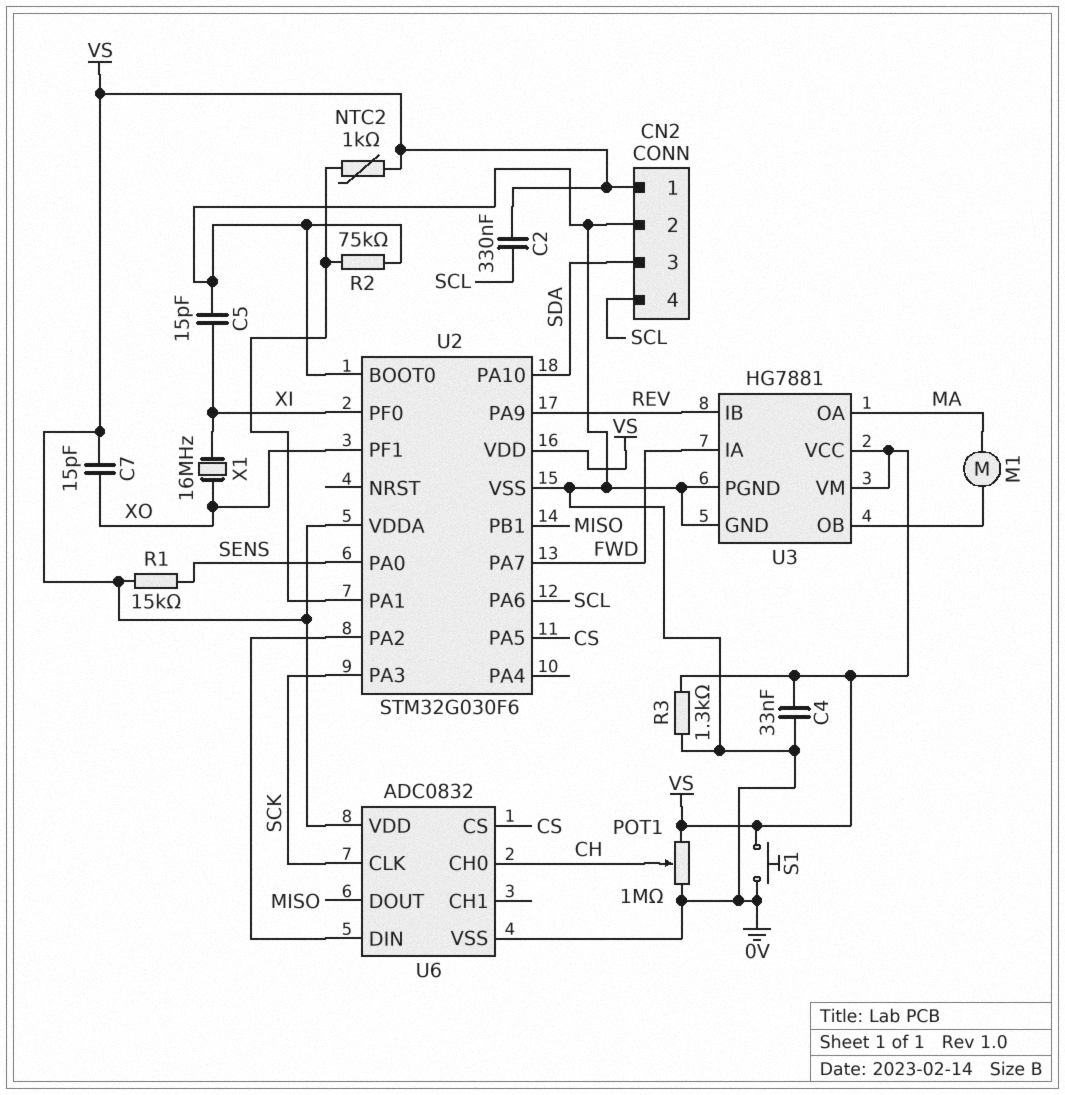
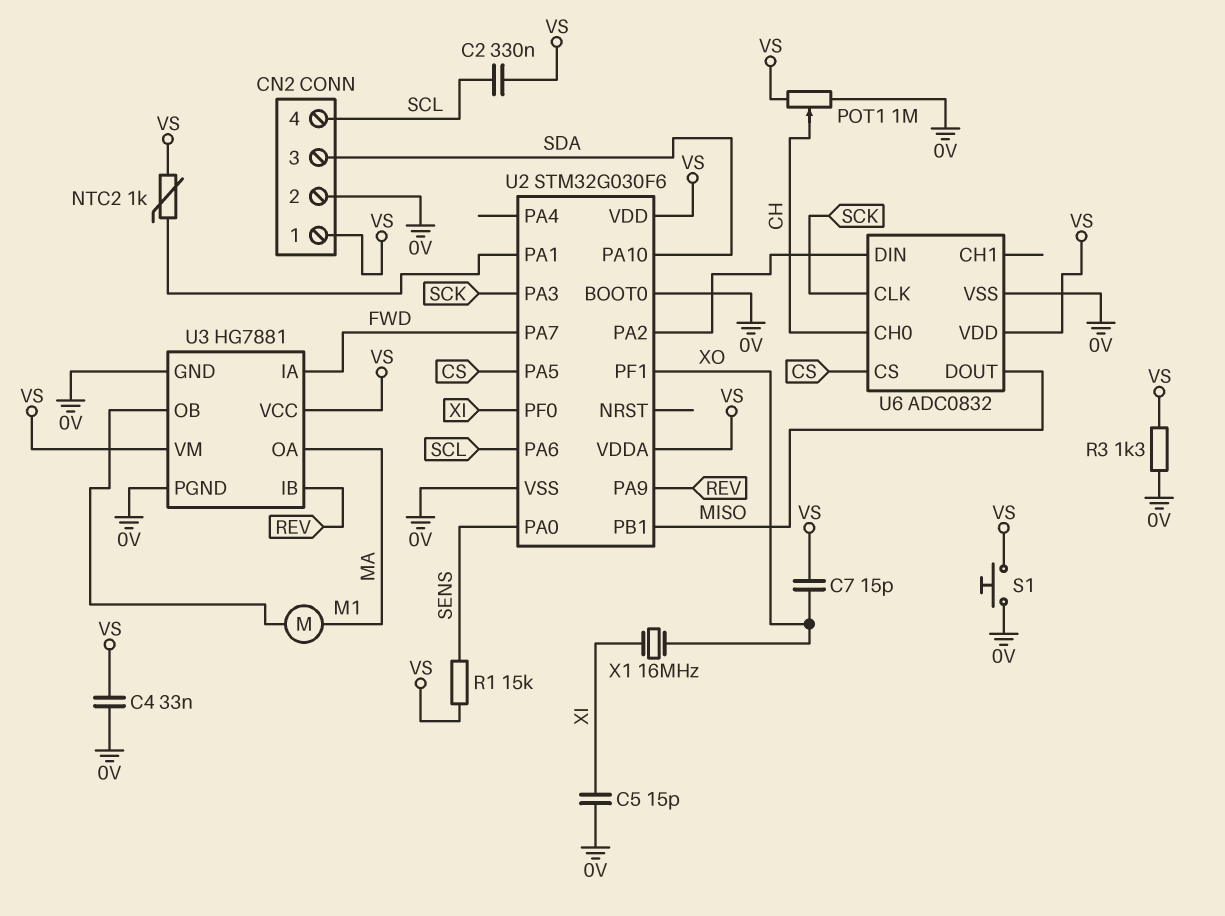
R2: 75k (0V, U2/PA1) -> none

